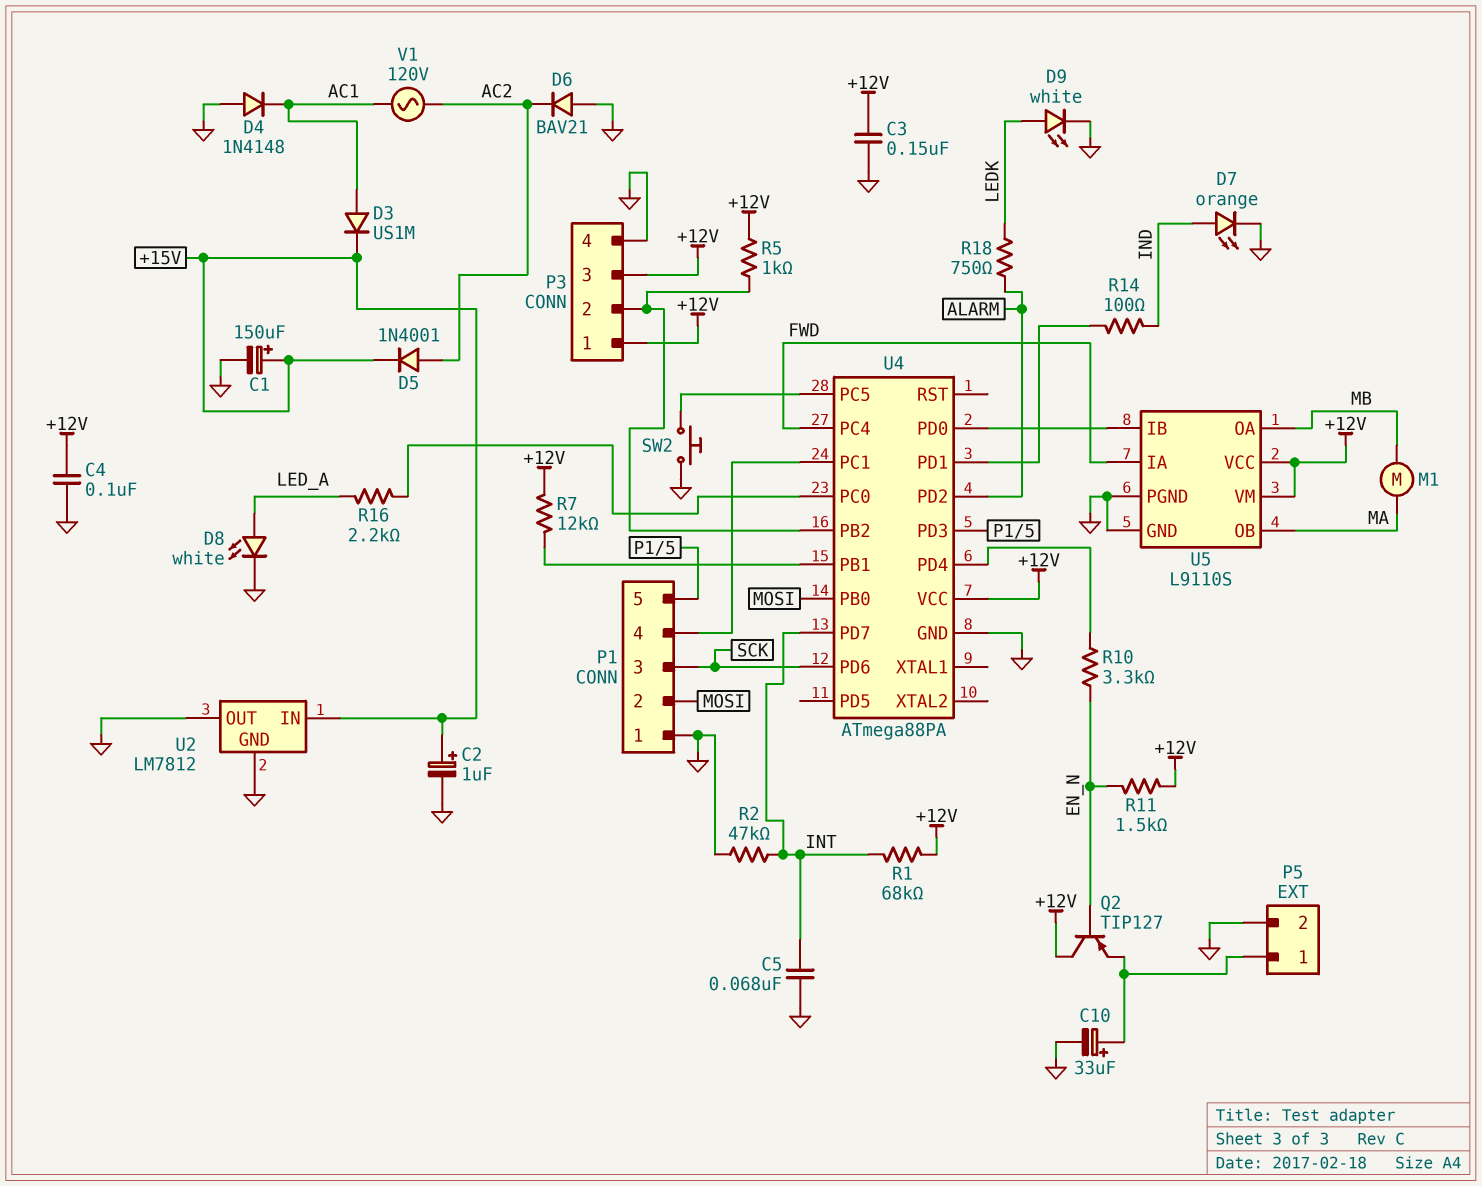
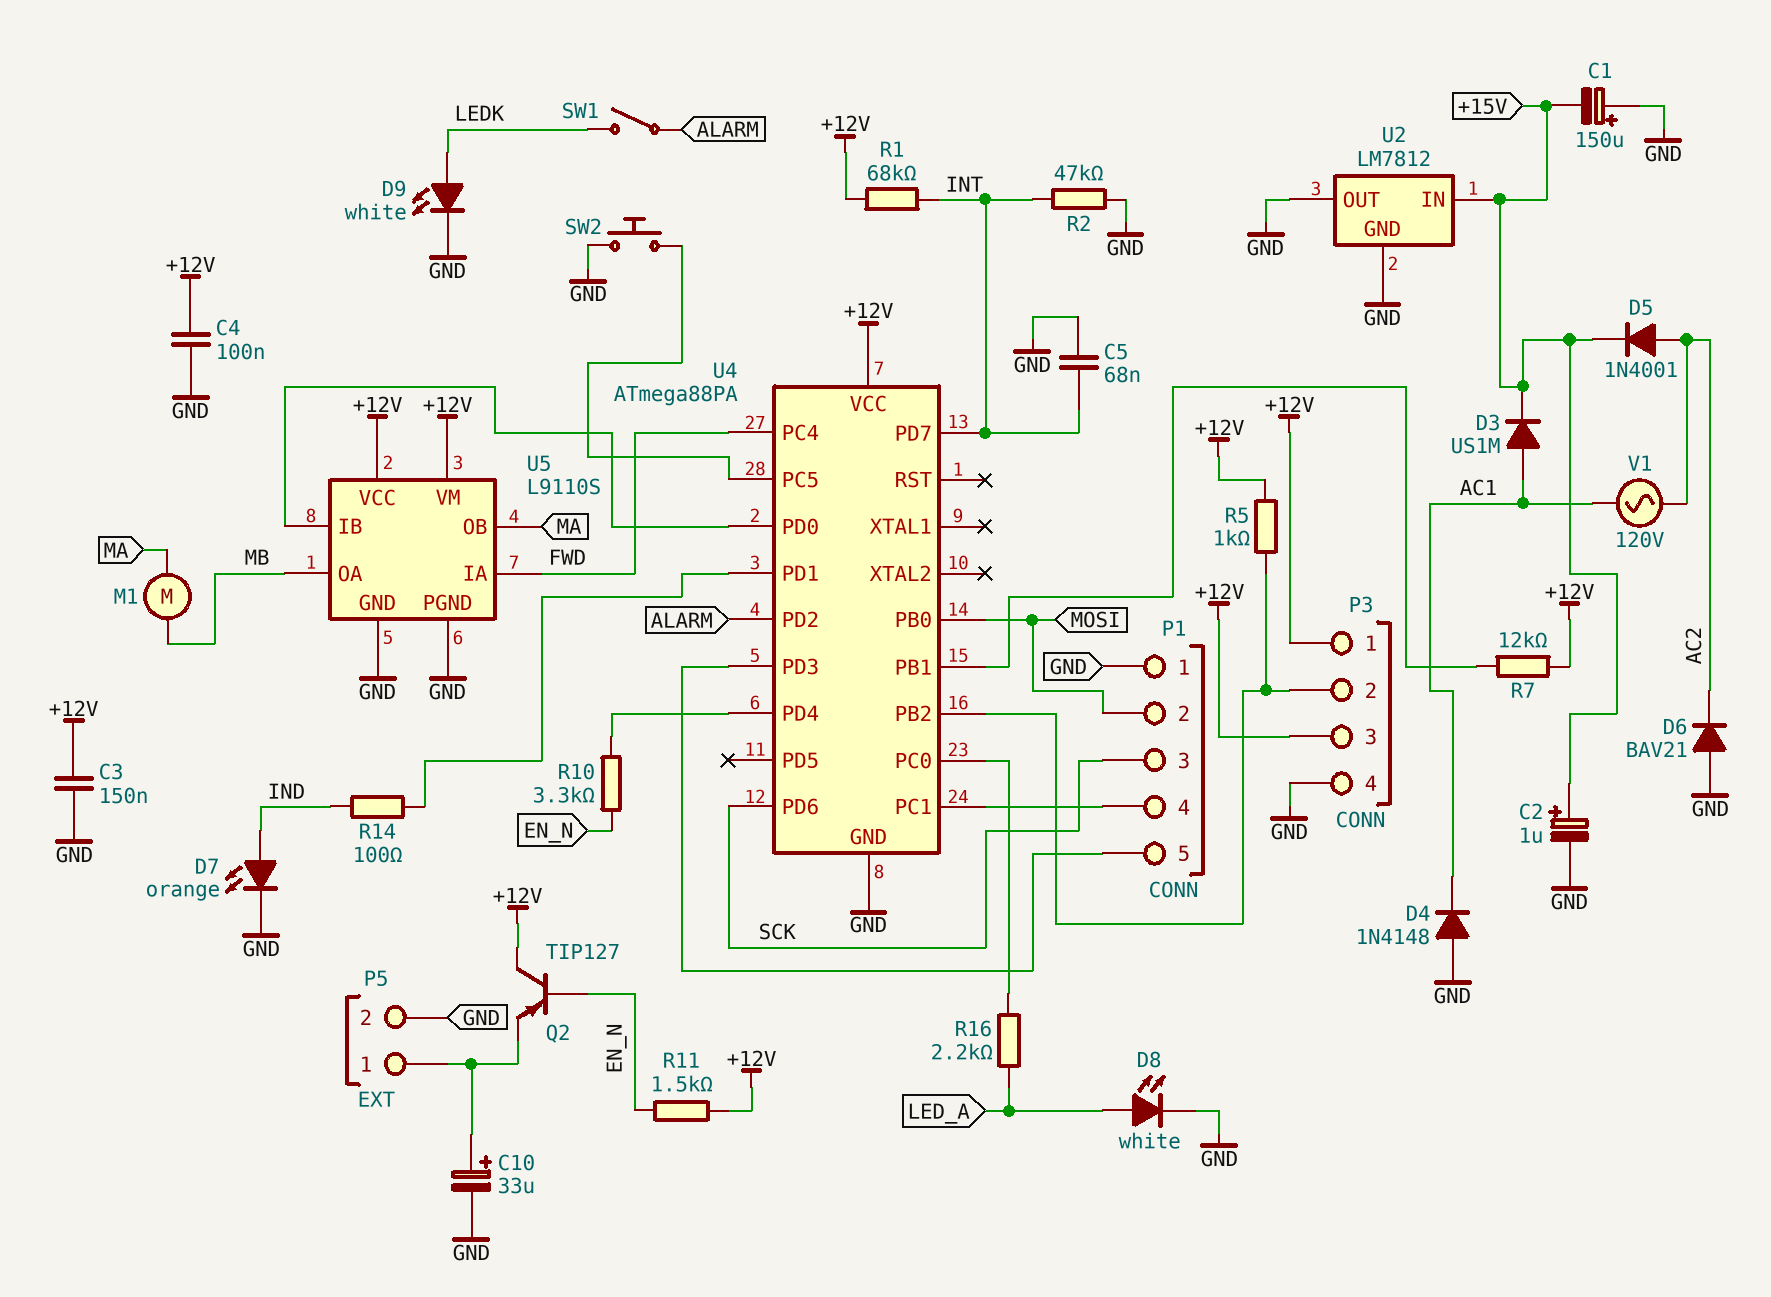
C1: 150uF (plus +15V, minus GND) -> 150uF (plus GND, minus +15V)
R18: 750 (ALARM, LEDK) -> none
SW1: none -> switch (ALARM, LEDK)

